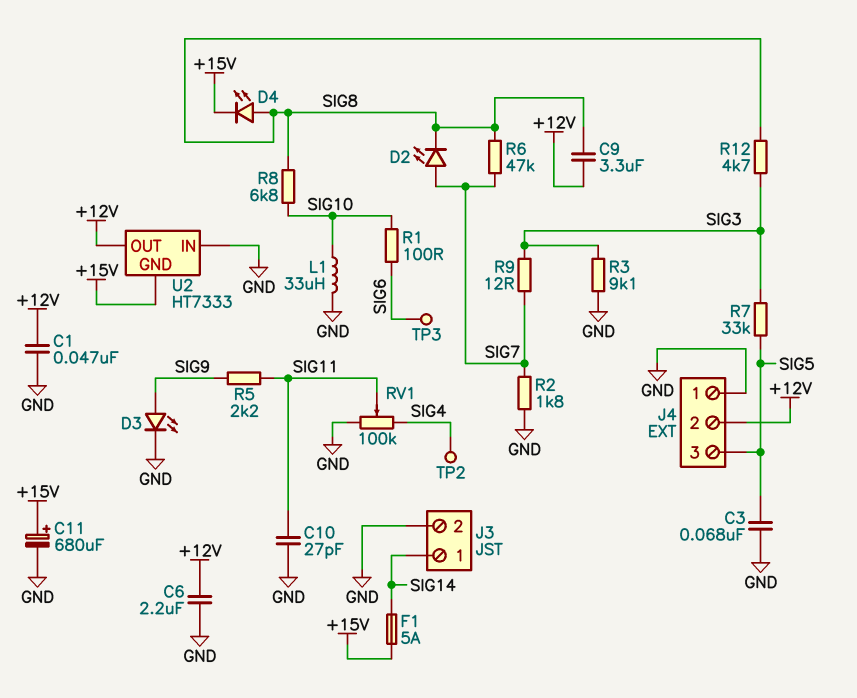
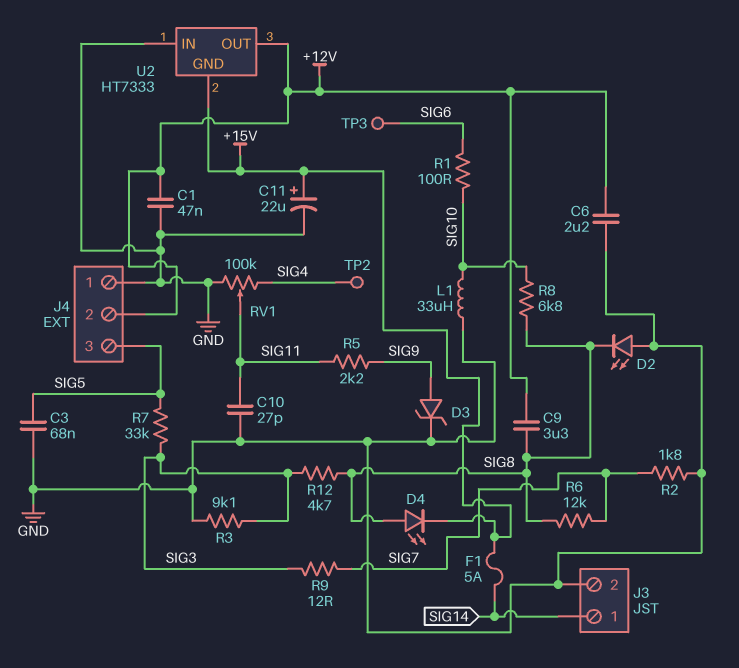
C11: 680uF (plus +15V, minus GND) -> 22uF (plus +15V, minus GND)
D2: LED (A SIG7, K SIG8) -> LED (A GND, K SIG8)
D3: LED (A SIG9, K GND) -> zener (A SIG9, K GND)
R6: 47k (SIG7, SIG8) -> 12k (SIG7, SIG8)

